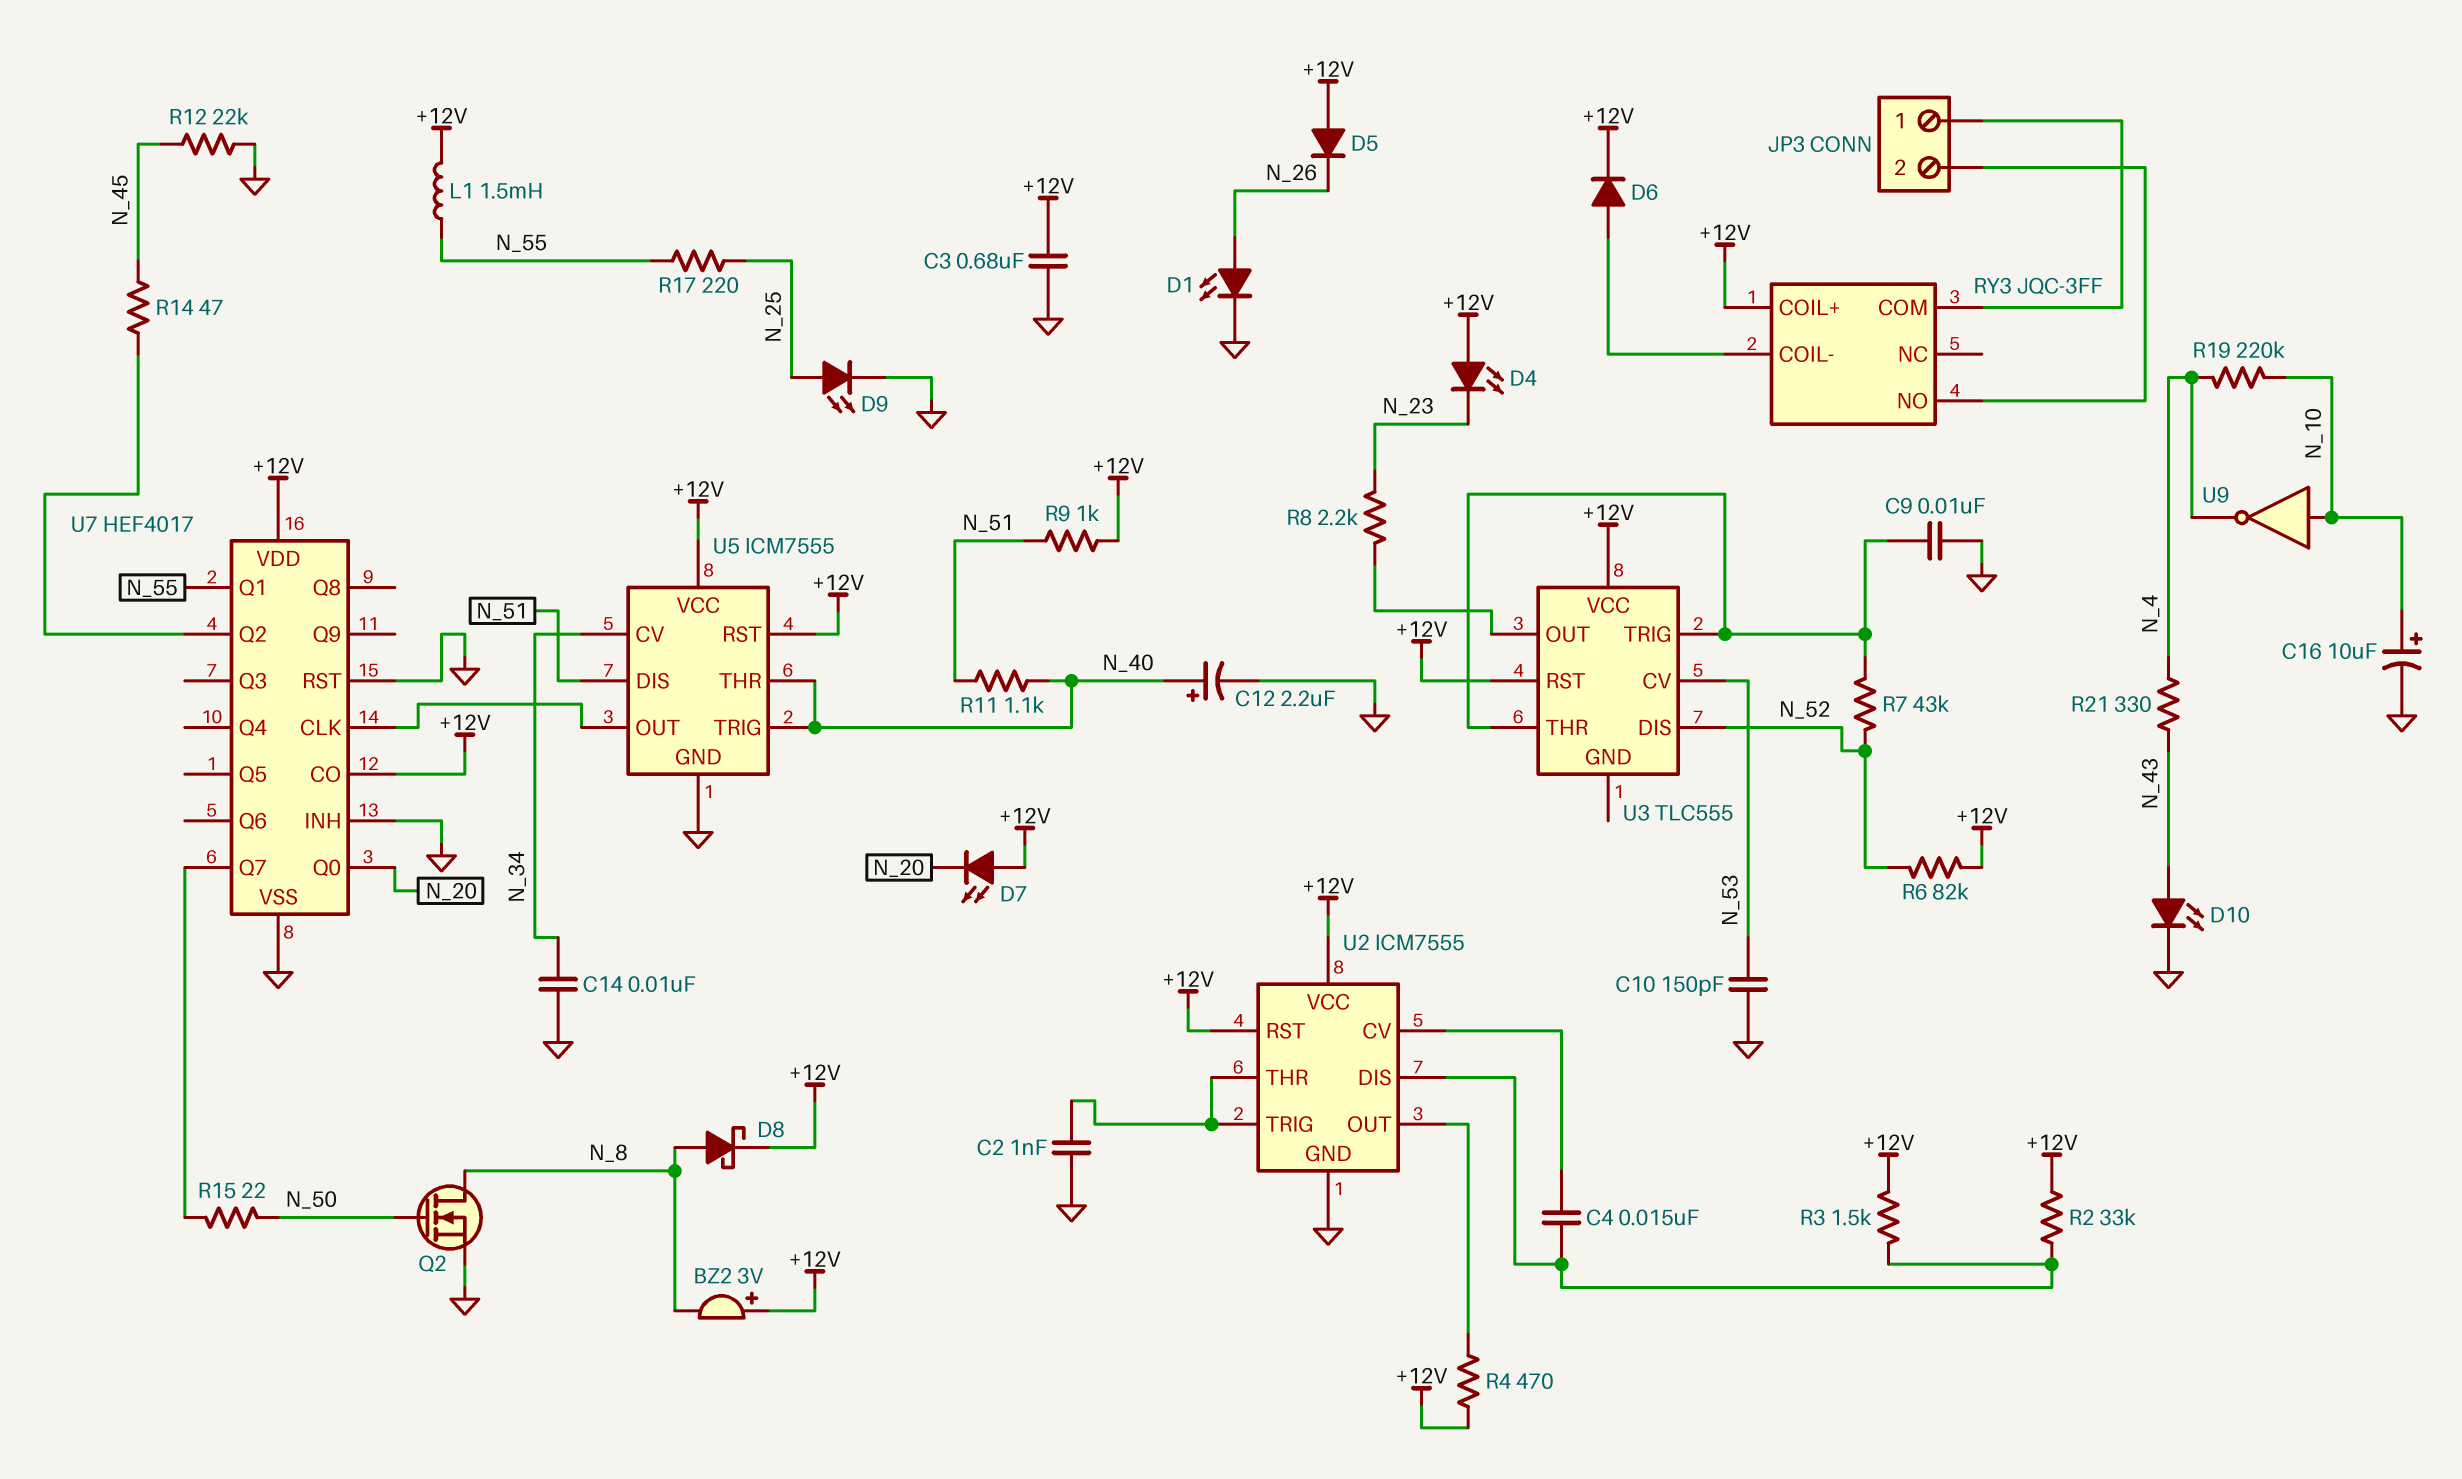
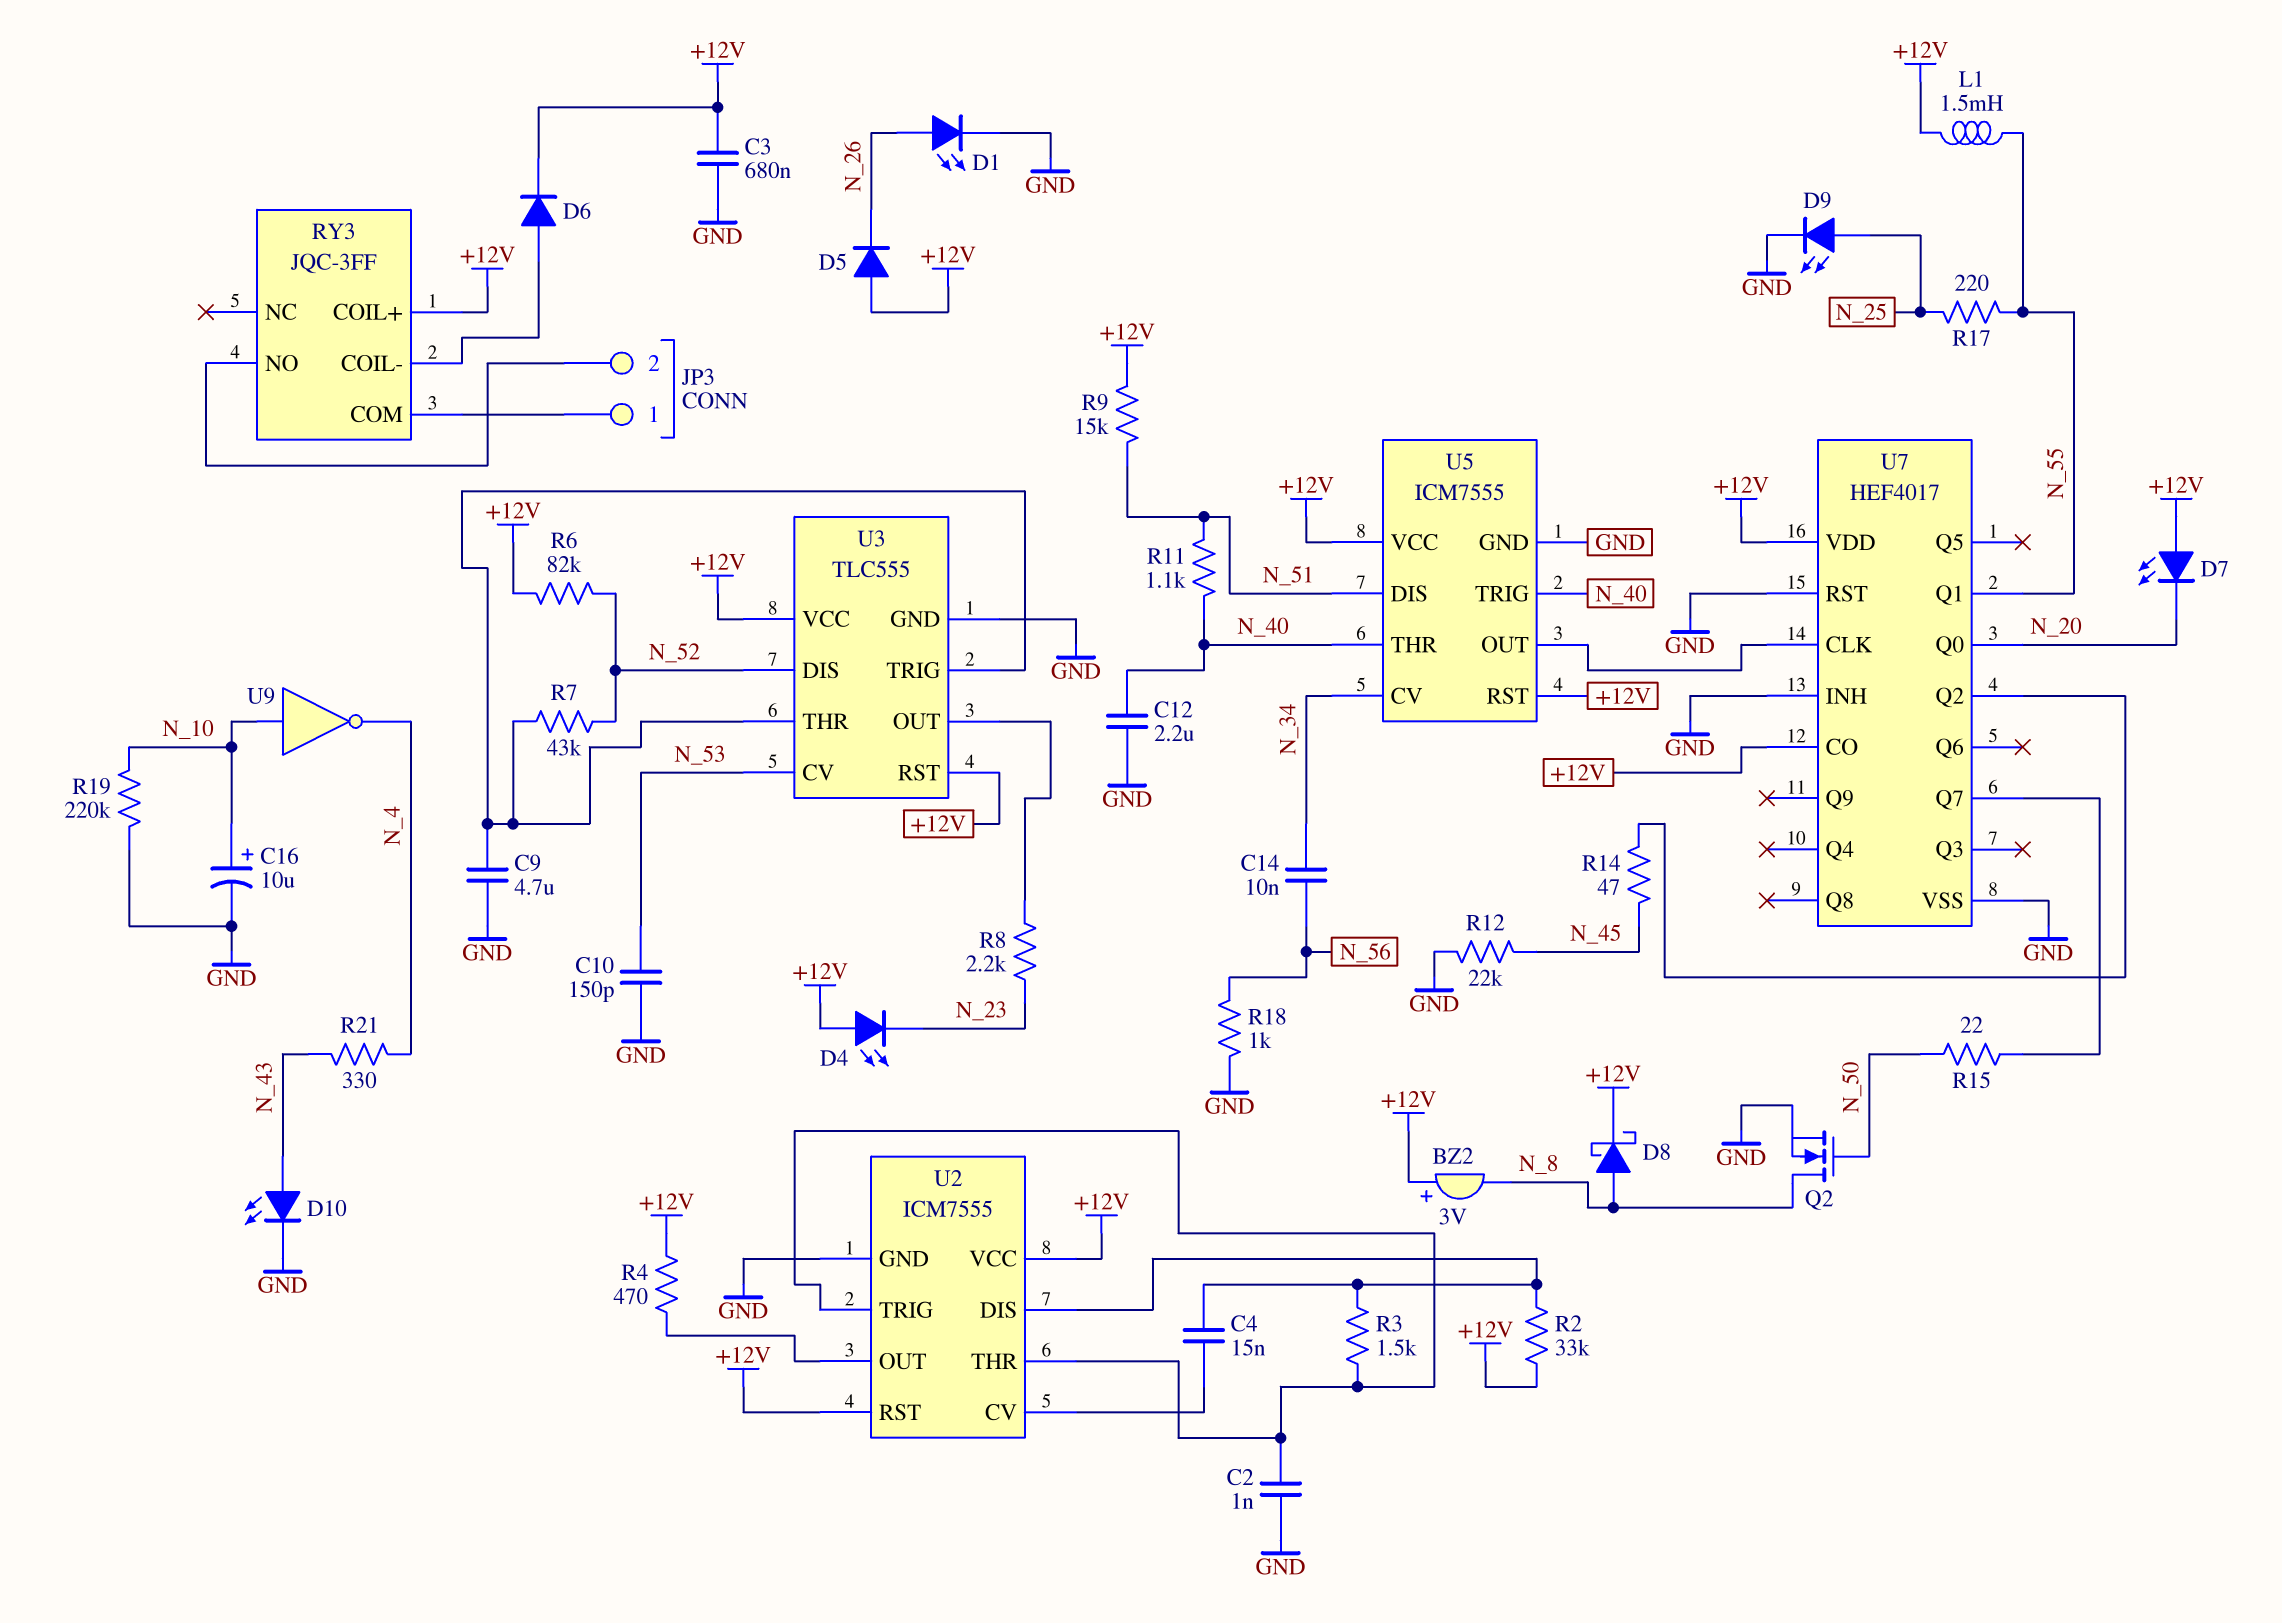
C9: 10nF (GND, U3/THR) -> 4.7uF (GND, U3/THR)
C12: 2.2uF (plus N_40, minus GND) -> 2.2uF (GND, N_40)
C14: 10nF (GND, N_34) -> 10nF (N_34, N_56)
R3: 1.5k (+12V, U2/DIS) -> 1.5k (U2/DIS, U2/THR)
R9: 1k (+12V, N_51) -> 15k (+12V, N_51)
R18: none -> 1k (GND, N_56)
R19: 220k (N_4, N_10) -> 220k (GND, N_10)
U3 pin GND: none -> GND

